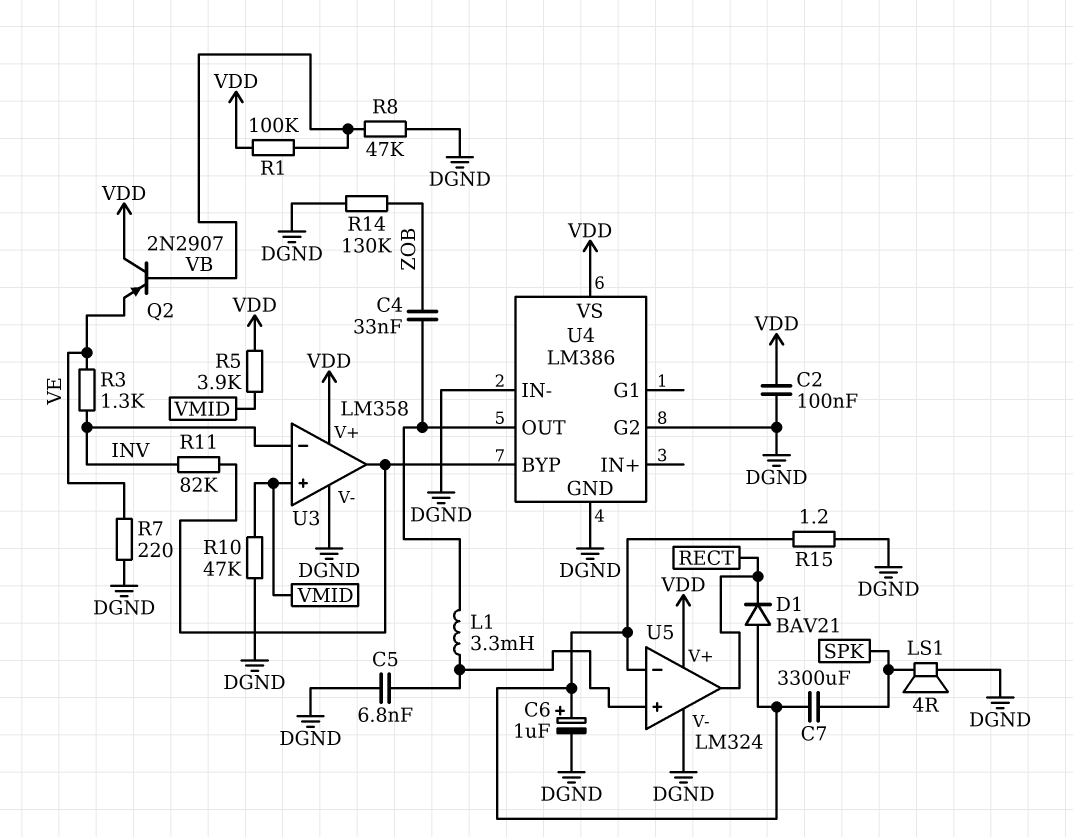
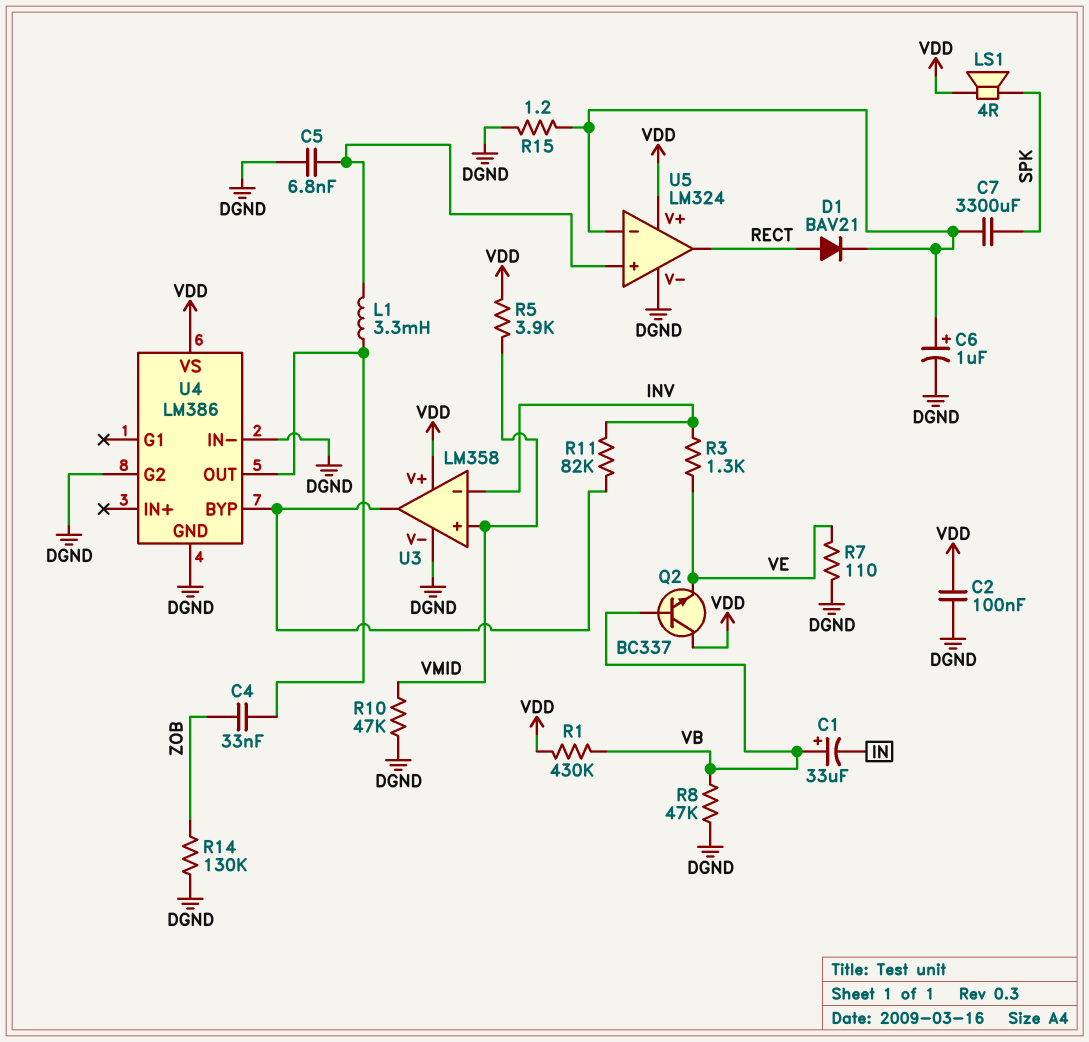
C1: none -> 33uF (plus VB, minus IN)
D1: diode BAV21 (A U5/in-, K RECT) -> diode BAV21 (A RECT, K U5/in-)
LS1: speaker 4R (DGND, SPK) -> speaker 4R (SPK, VDD)
Q2: PNP 2N2907 (B VB, C VDD, E VE) -> NPN BC337 (B VB, C VDD, E VE)
R1: 100k (VB, VDD) -> 430k (VB, VDD)
R7: 220 (DGND, VE) -> 110 (DGND, VE)

